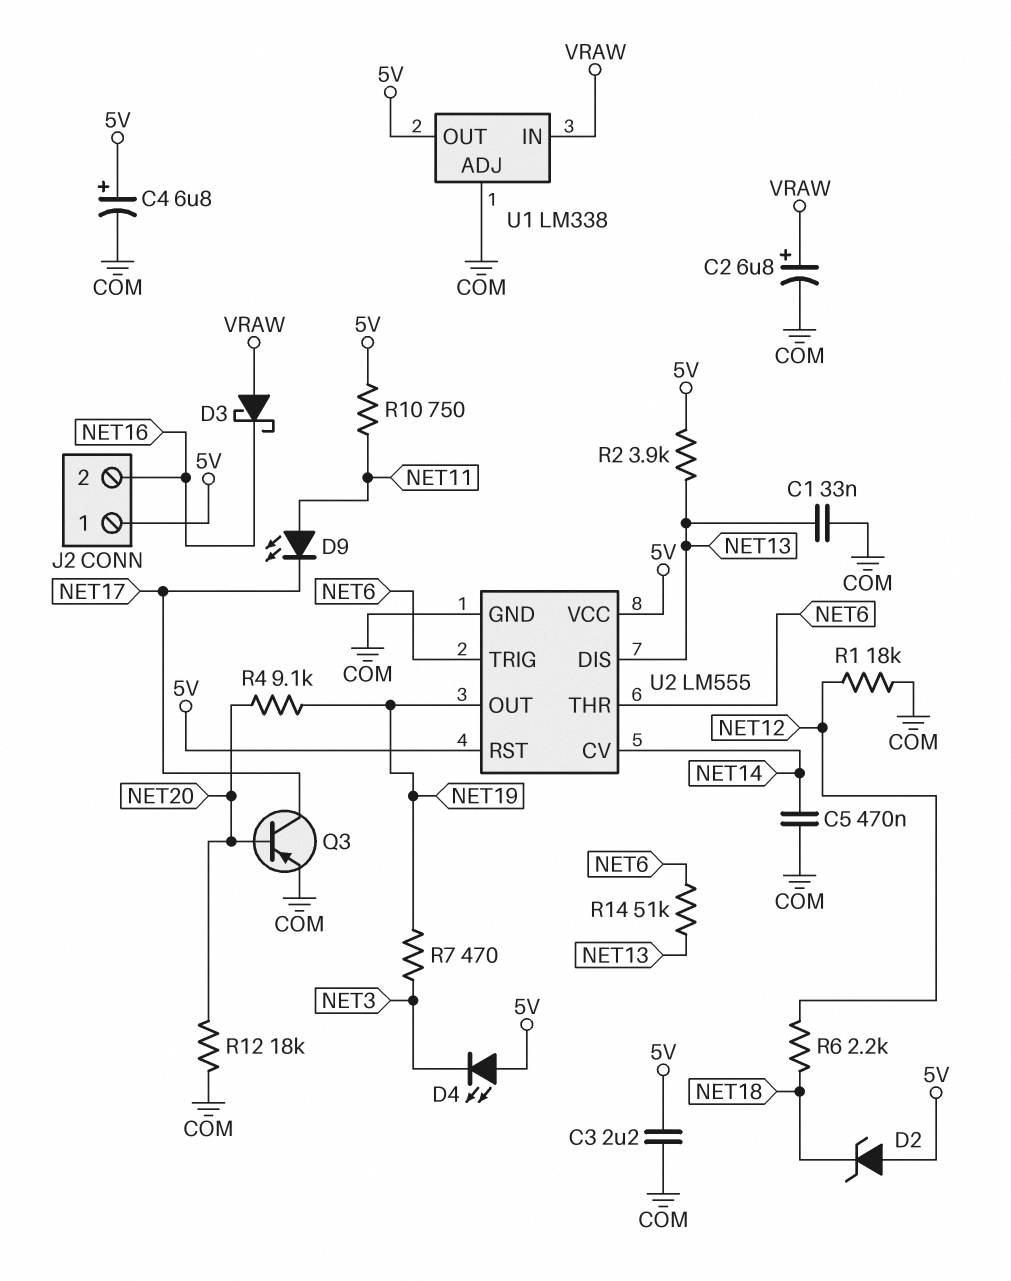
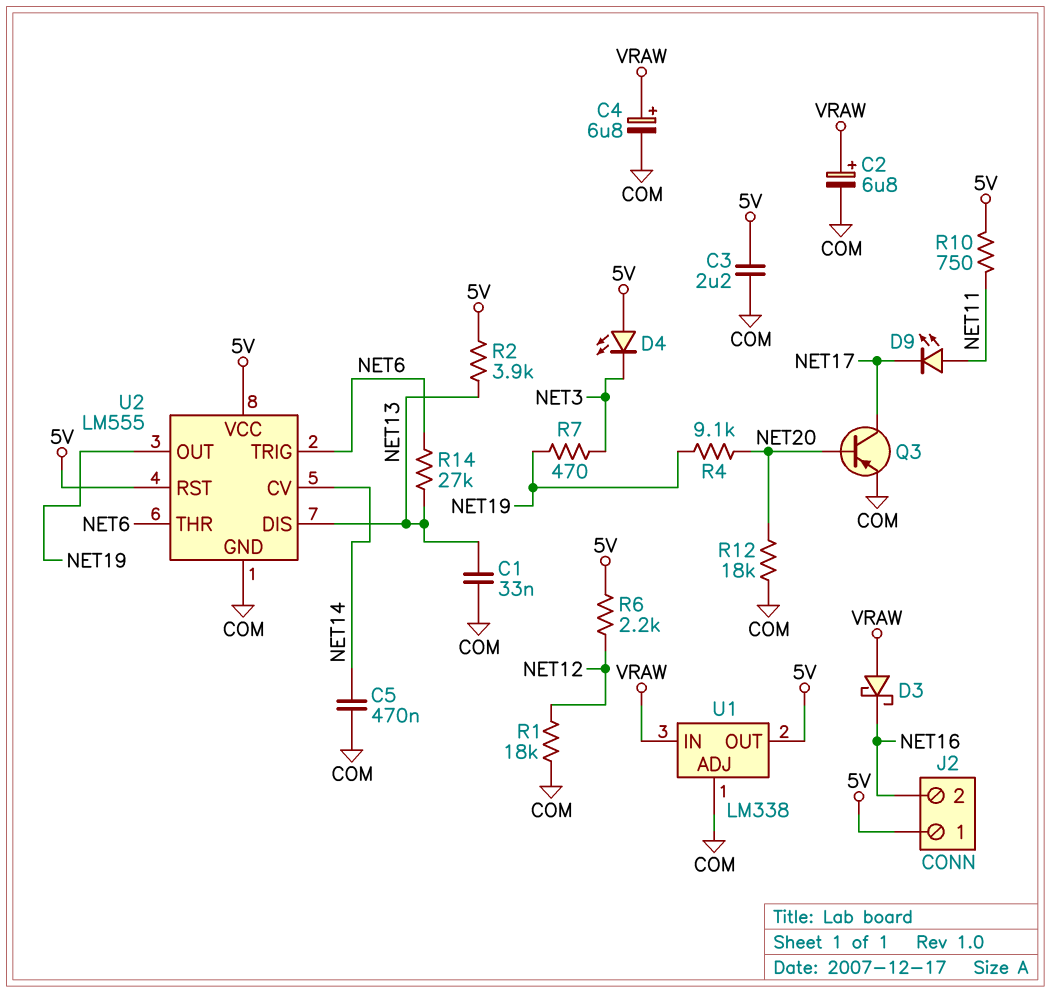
C4: 6.8uF (plus 5V, minus COM) -> 6.8uF (plus VRAW, minus COM)
D2: zener (A 5V, K NET18) -> none
R6: 2.2k (NET12, NET18) -> 2.2k (5V, NET12)
R14: 51k (NET6, NET13) -> 27k (NET6, NET13)

